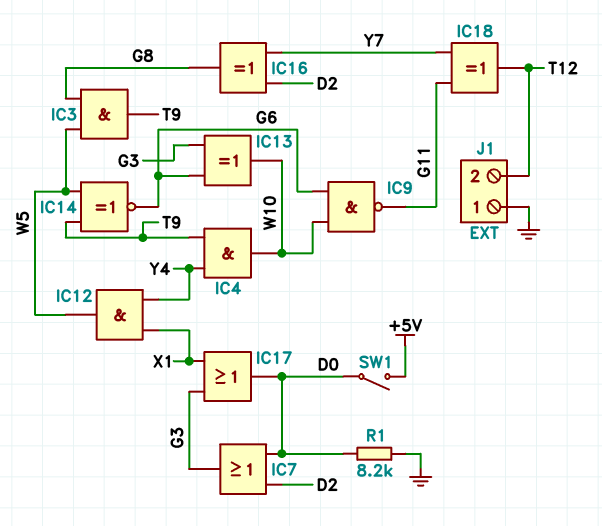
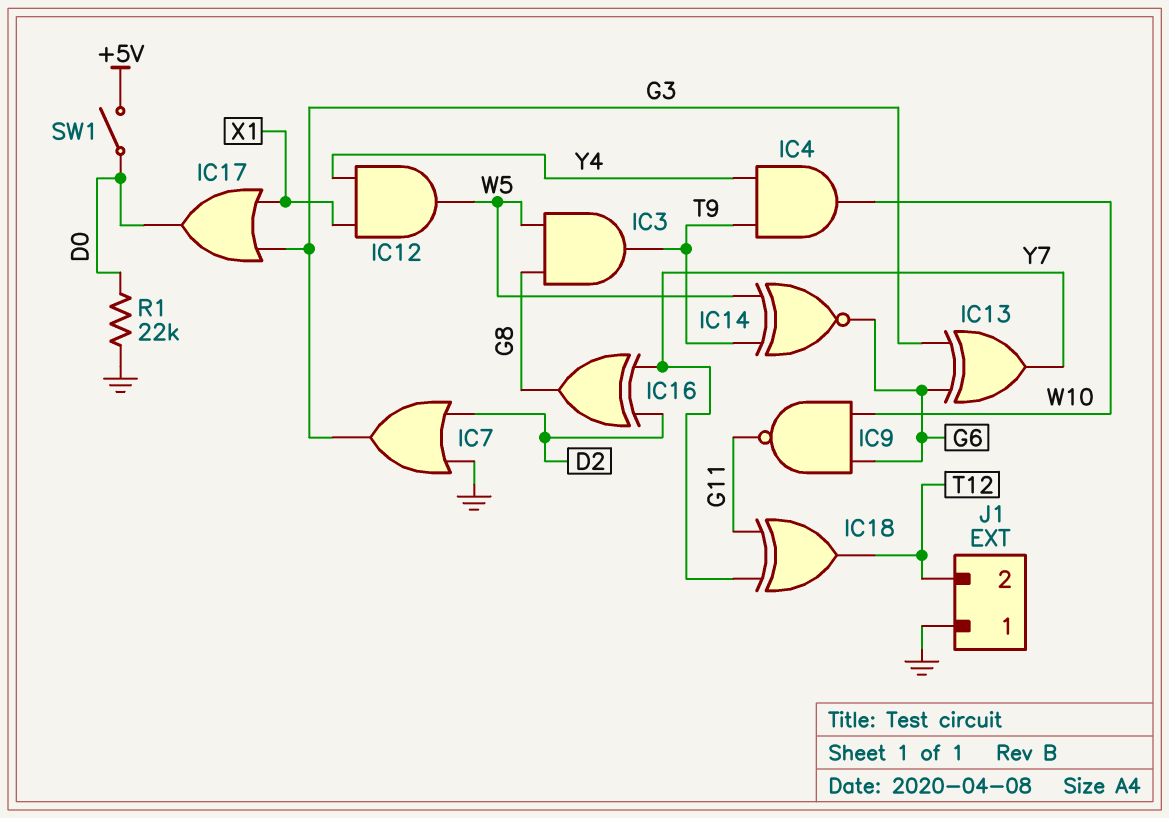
IC7: OR (in D0, in D2, out G3) -> OR (in D2, in GND, out G3)
IC13: XOR (in G3, in G6, out W10) -> XOR (in G3, in G6, out Y7)
R1: 8.2k (D0, GND) -> 22k (D0, GND)

